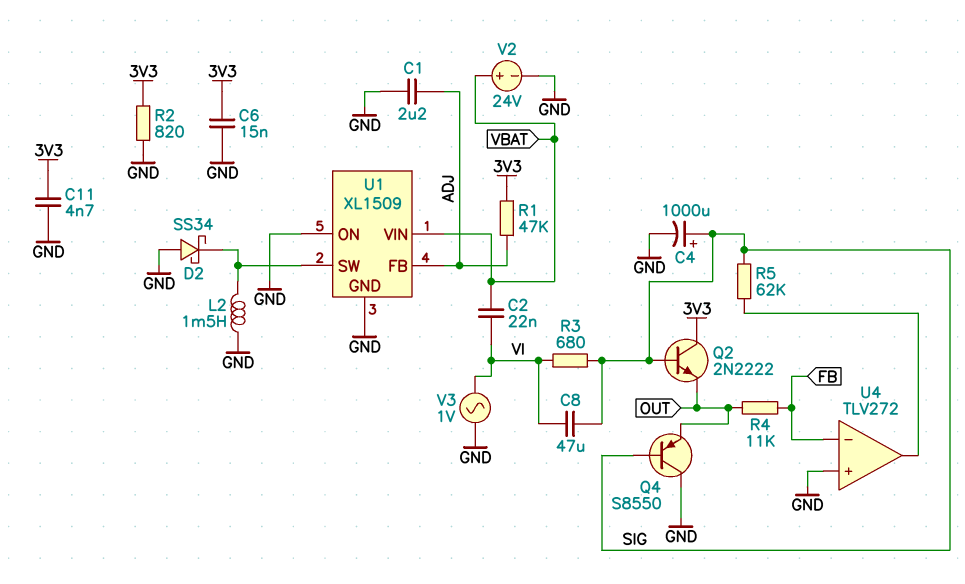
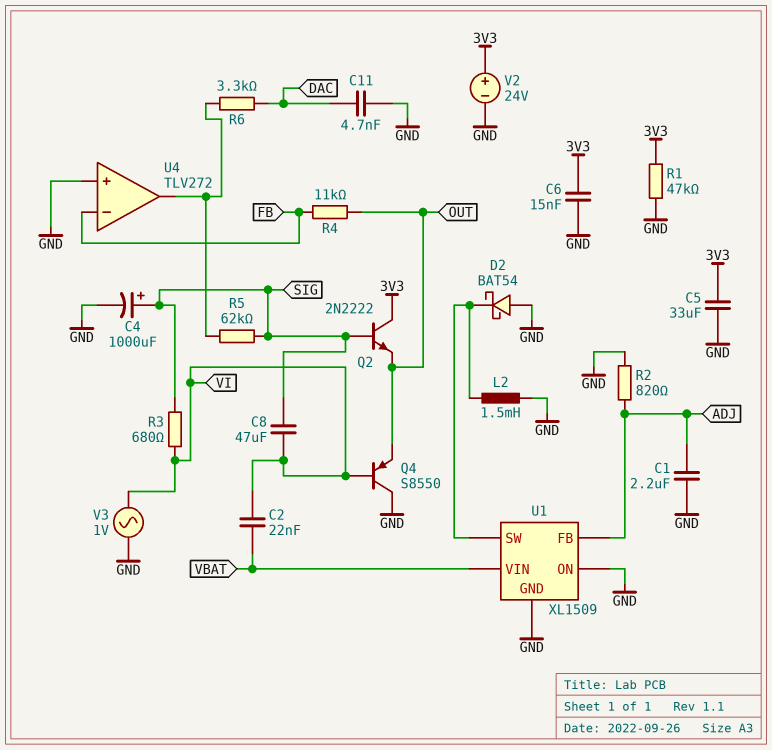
C5: none -> 33uF (3V3, GND)
C11: 4.7nF (3V3, GND) -> 4.7nF (DAC, GND)
D2: schottky SS34 (A GND, K U1/SW) -> schottky BAT54 (A GND, K U1/SW)
Q4: PNP S8550 (B SIG, C GND, E OUT) -> PNP S8550 (B VI, C GND, E OUT)
R1: 47k (3V3, ADJ) -> 47k (3V3, GND)
R2: 820 (3V3, GND) -> 820 (ADJ, GND)
R6: none -> 3.3k (DAC, U4/out)
V2: 24V (plus VBAT, minus GND) -> 24V (plus 3V3, minus GND)

